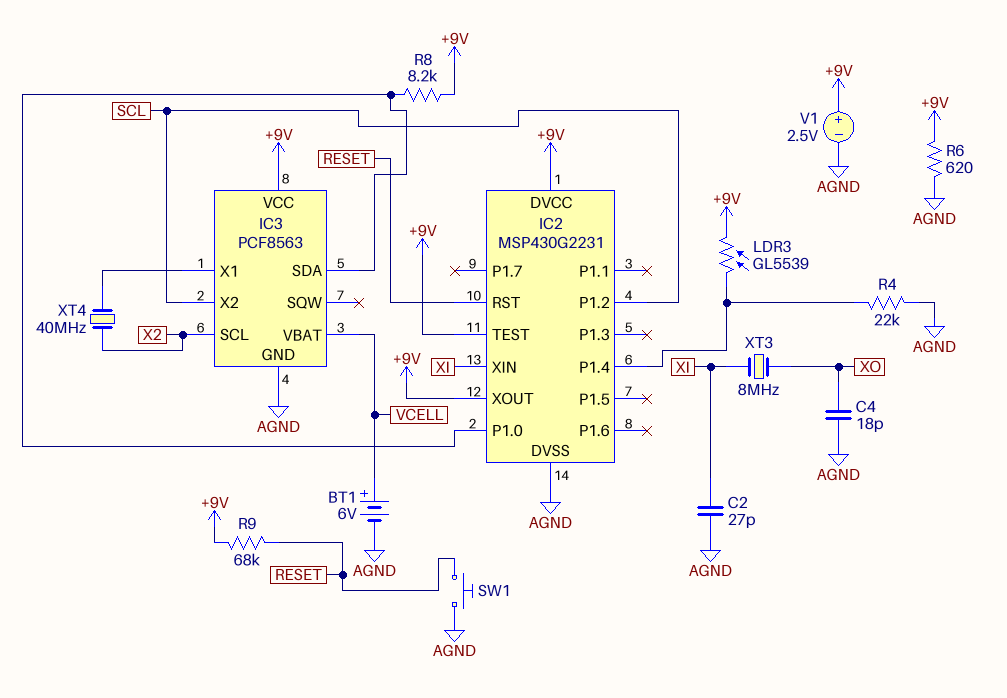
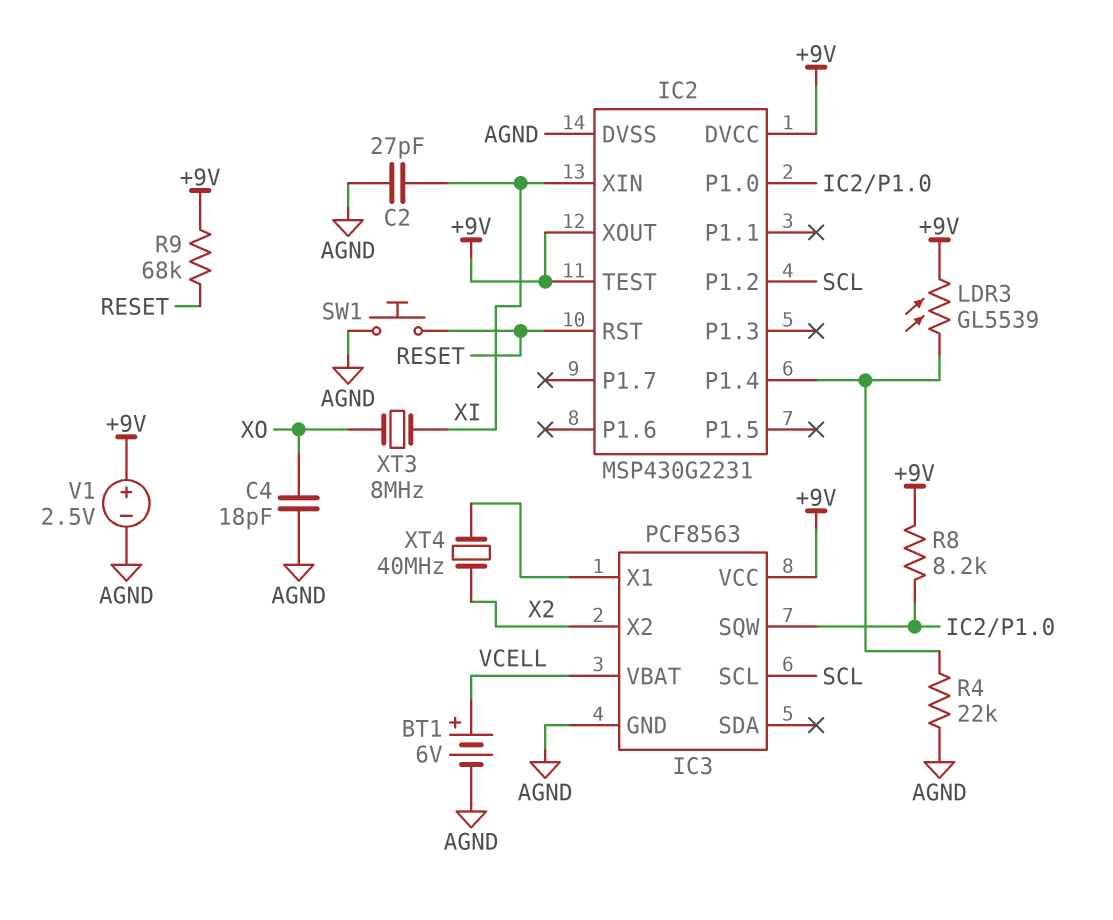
IC3 pin SCL: X2 -> SCL
IC3 pin SDA: IC2/P1.0 -> none
IC3 pin SQW: none -> IC2/P1.0
IC3 pin X2: SCL -> X2
R6: 620 (+9V, AGND) -> none

